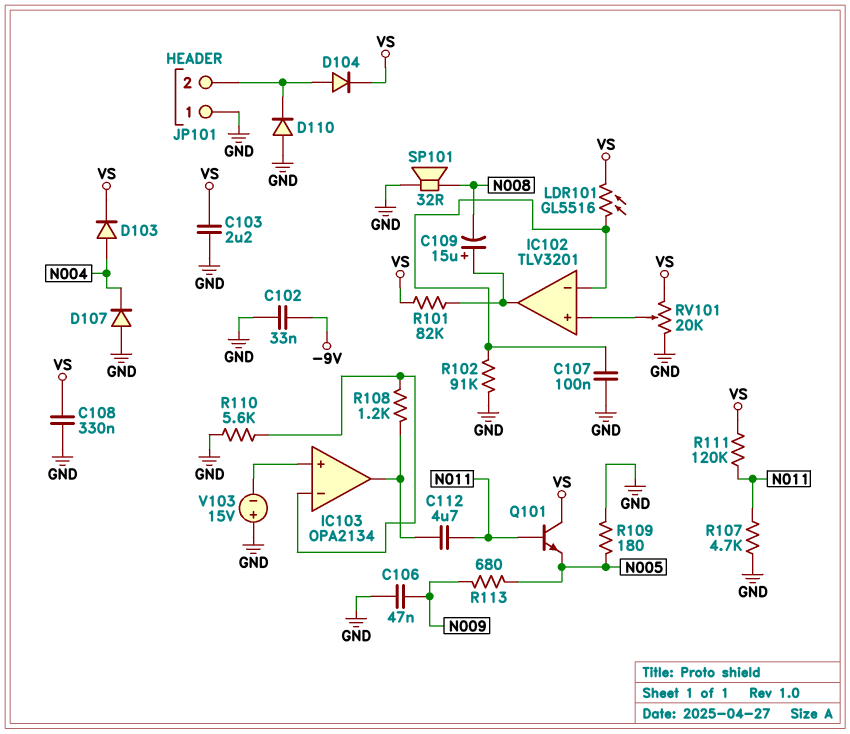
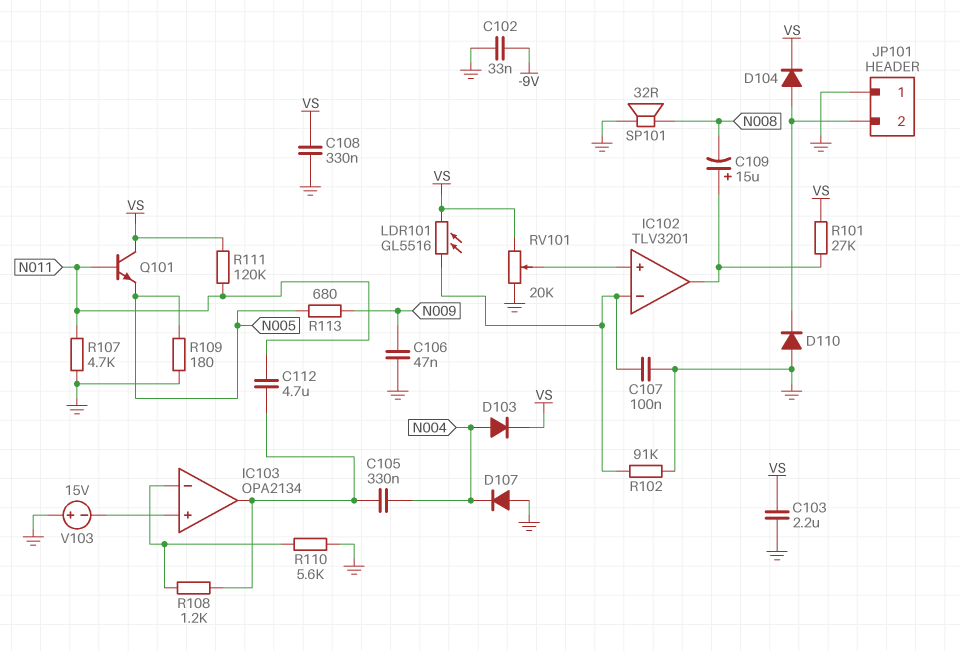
C105: none -> 330nF (IC103/out, N004)
R101: 82k (IC102/out, VS) -> 27k (IC102/out, VS)

